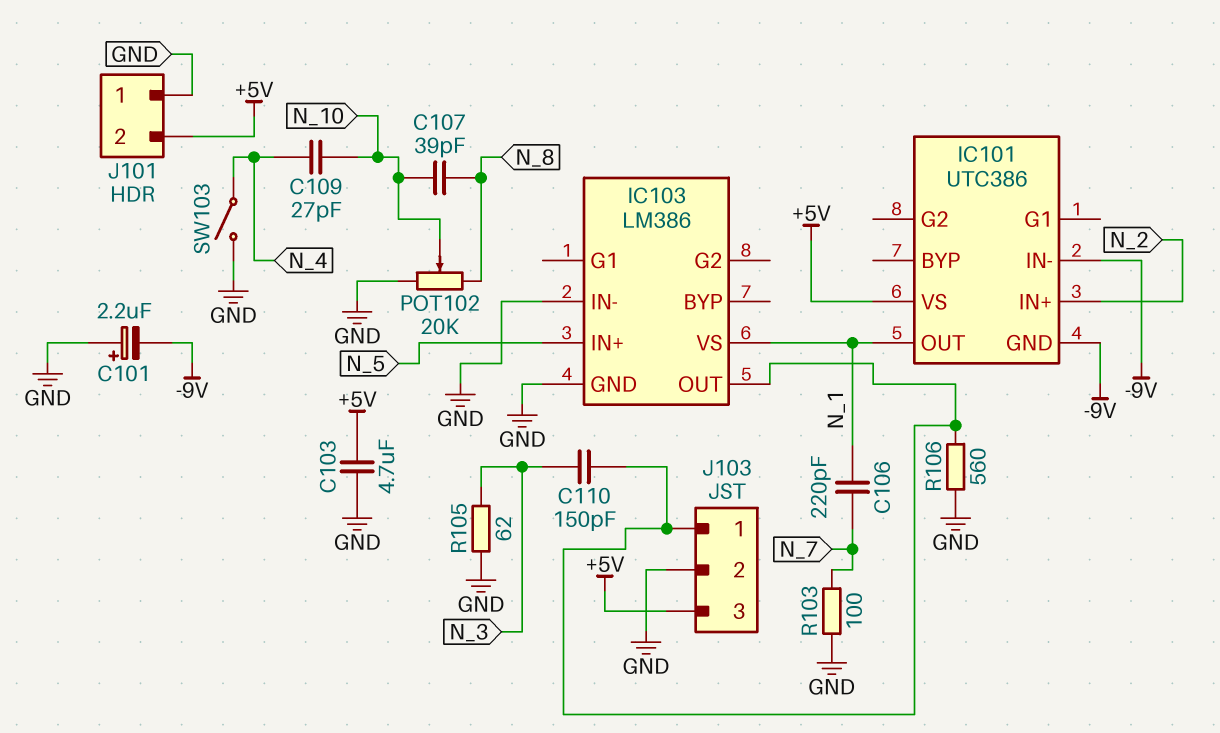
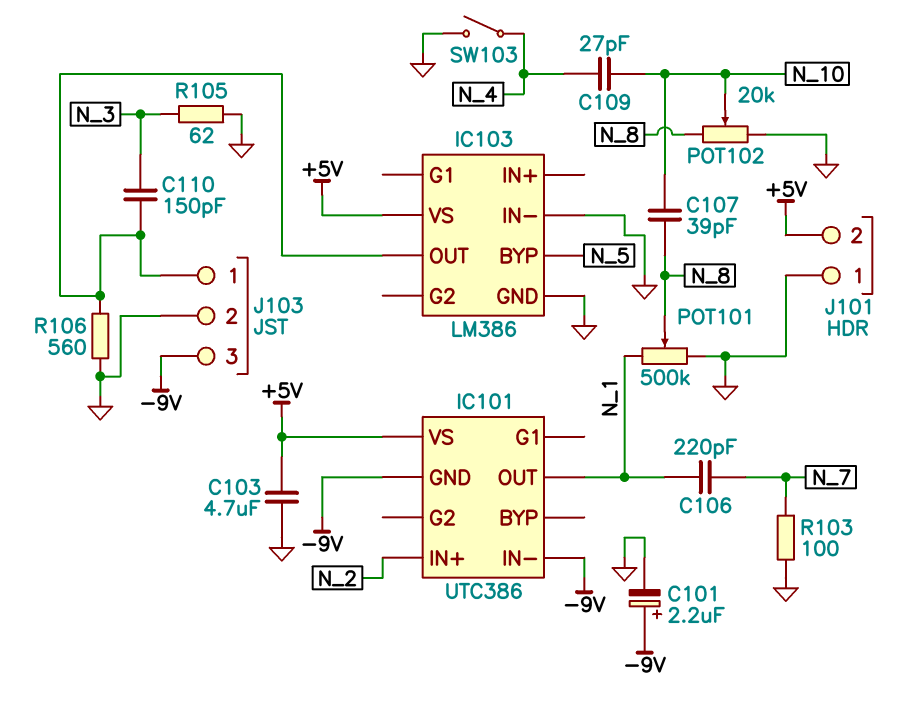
C101: 2.2uF (plus GND, minus -9V) -> 2.2uF (plus -9V, minus GND)
IC103 pin BYP: none -> N_5
IC103 pin IN+: N_5 -> none
IC103 pin VS: N_1 -> +5V
J103 pin 3: +5V -> -9V
POT101: none -> 500k (GND, N_1, wiper N_8)

